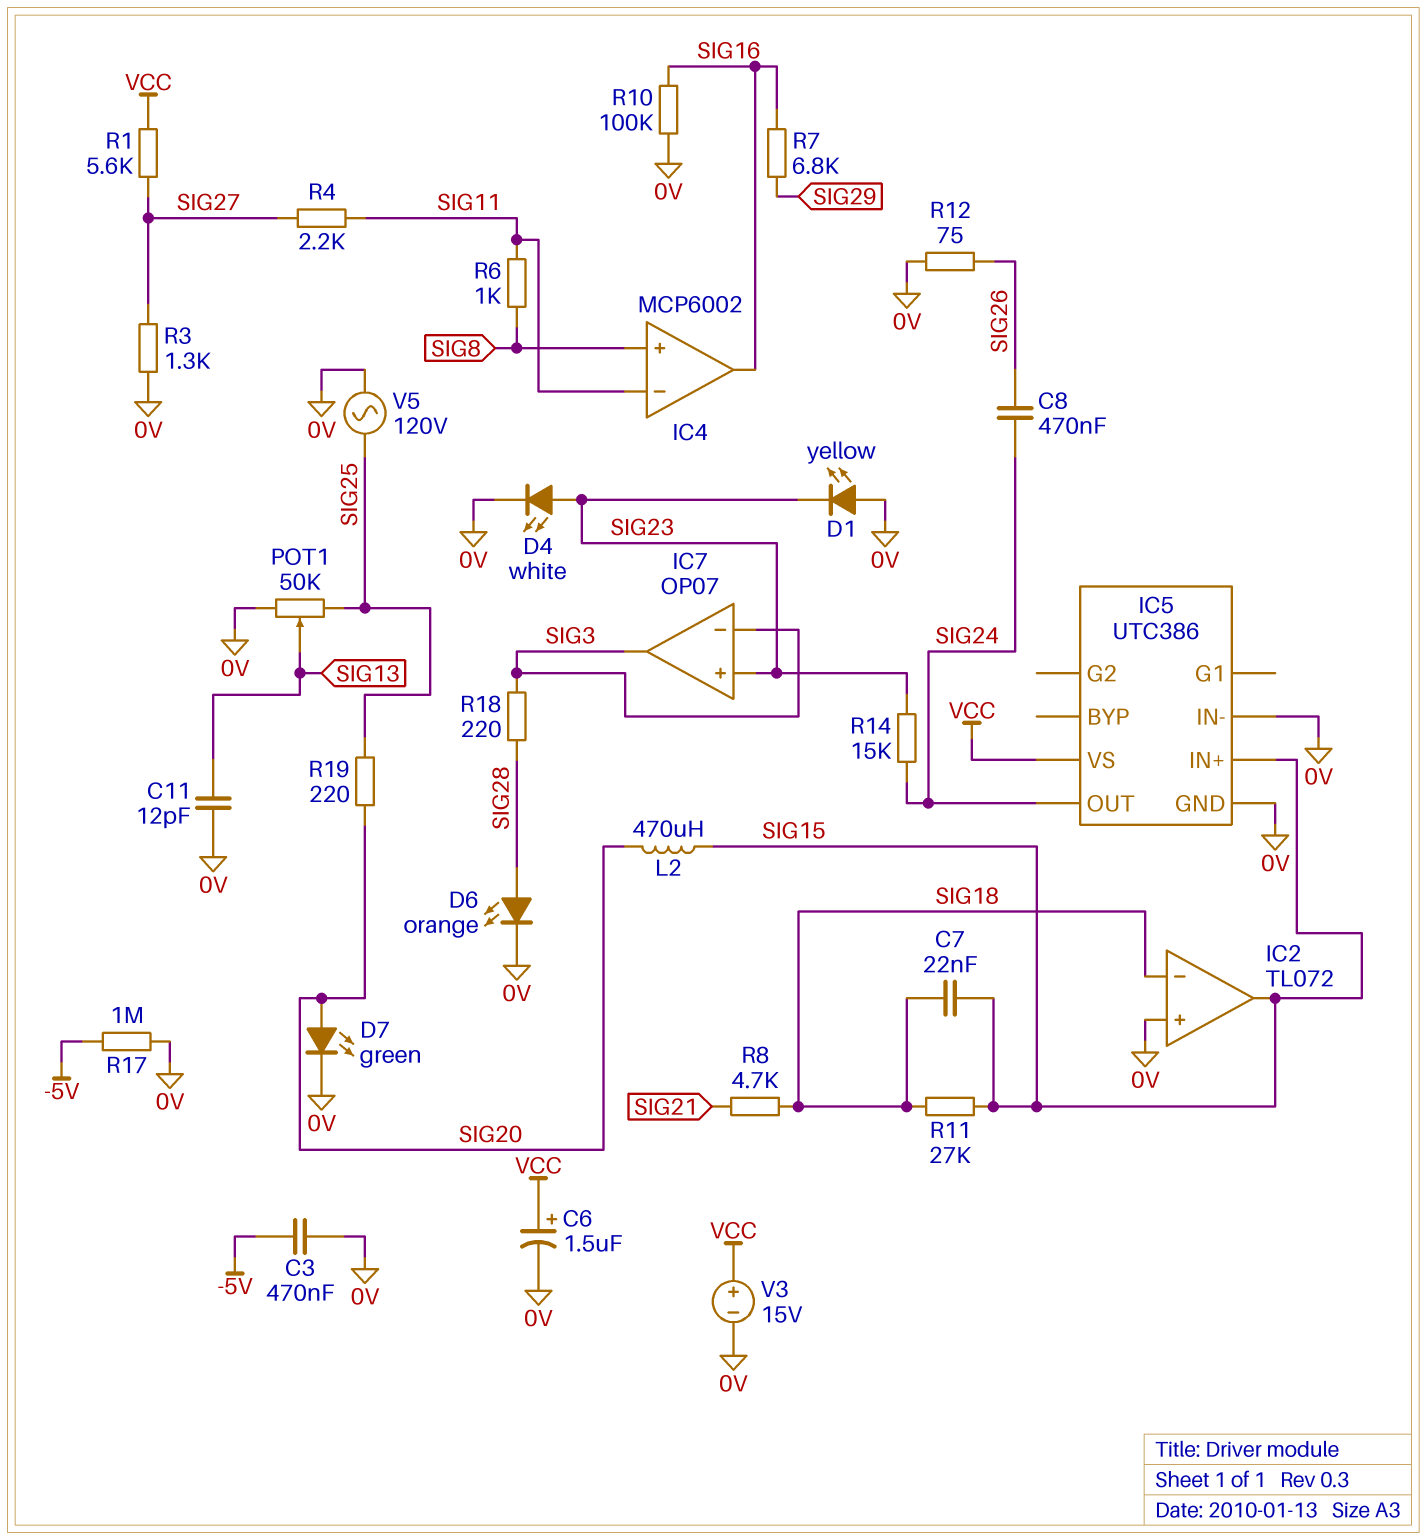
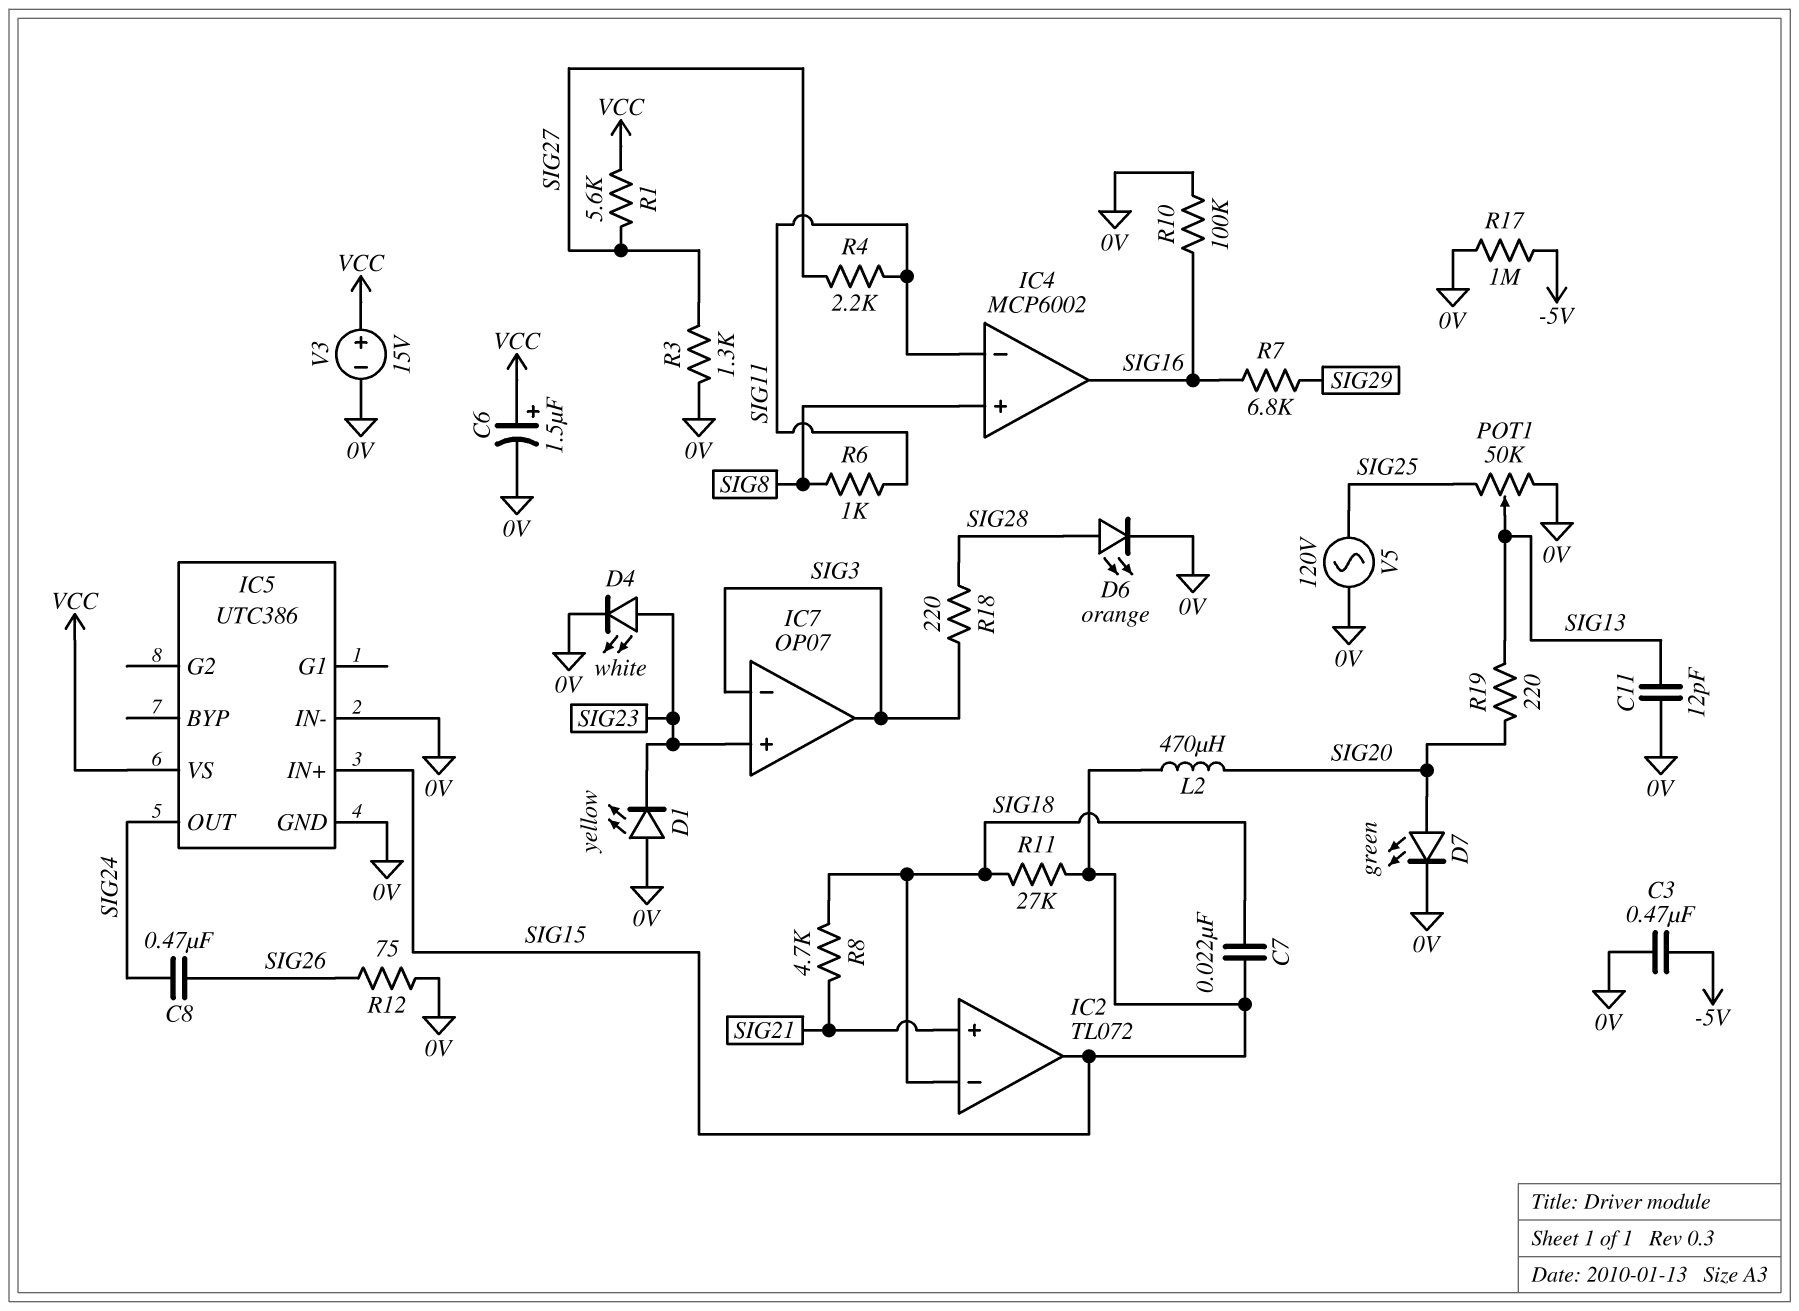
IC2 pin in+: 0V -> SIG21
R14: 15k (SIG23, SIG24) -> none
R19: 220 (SIG20, SIG25) -> 220 (SIG13, SIG20)

